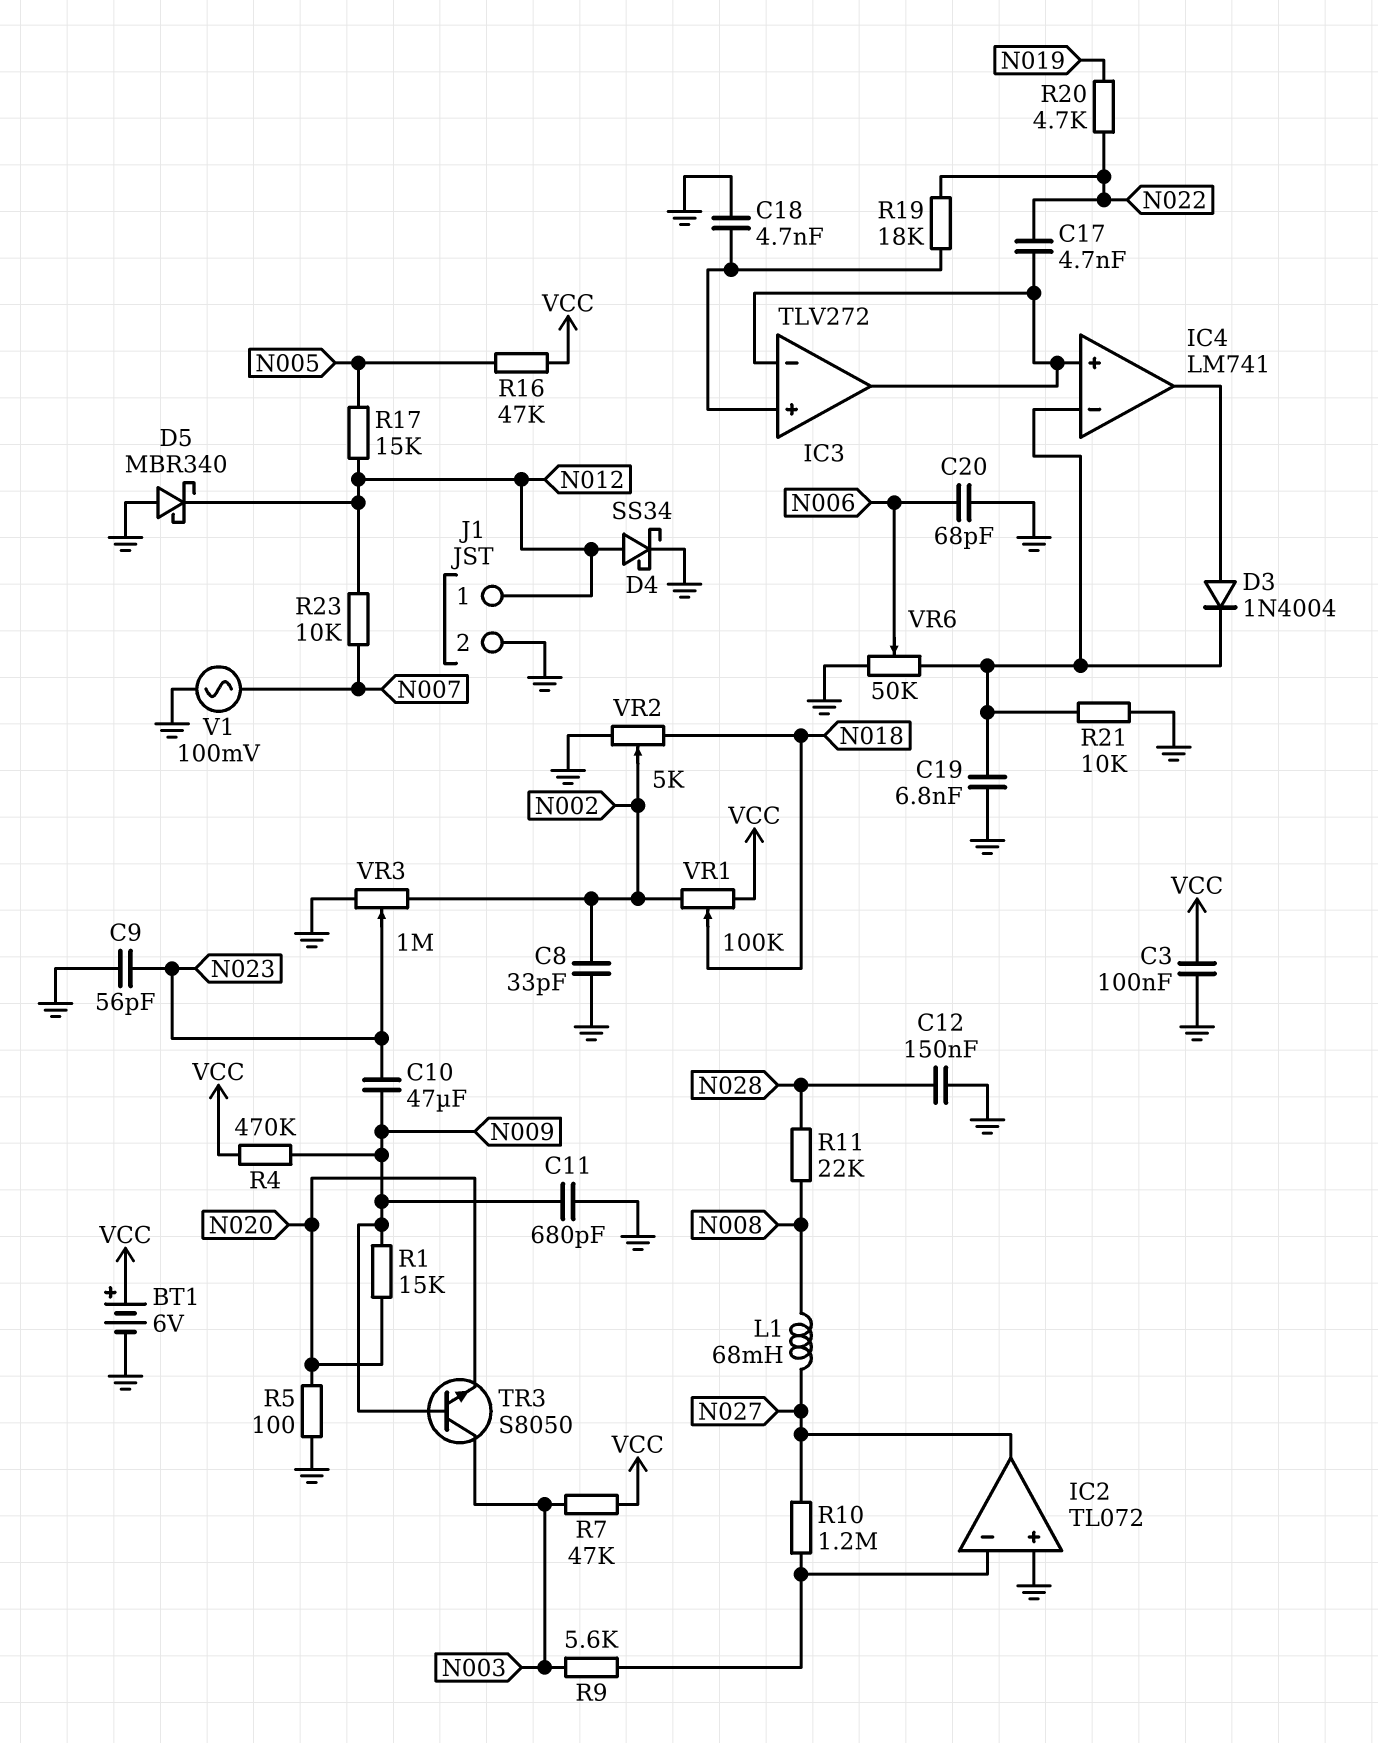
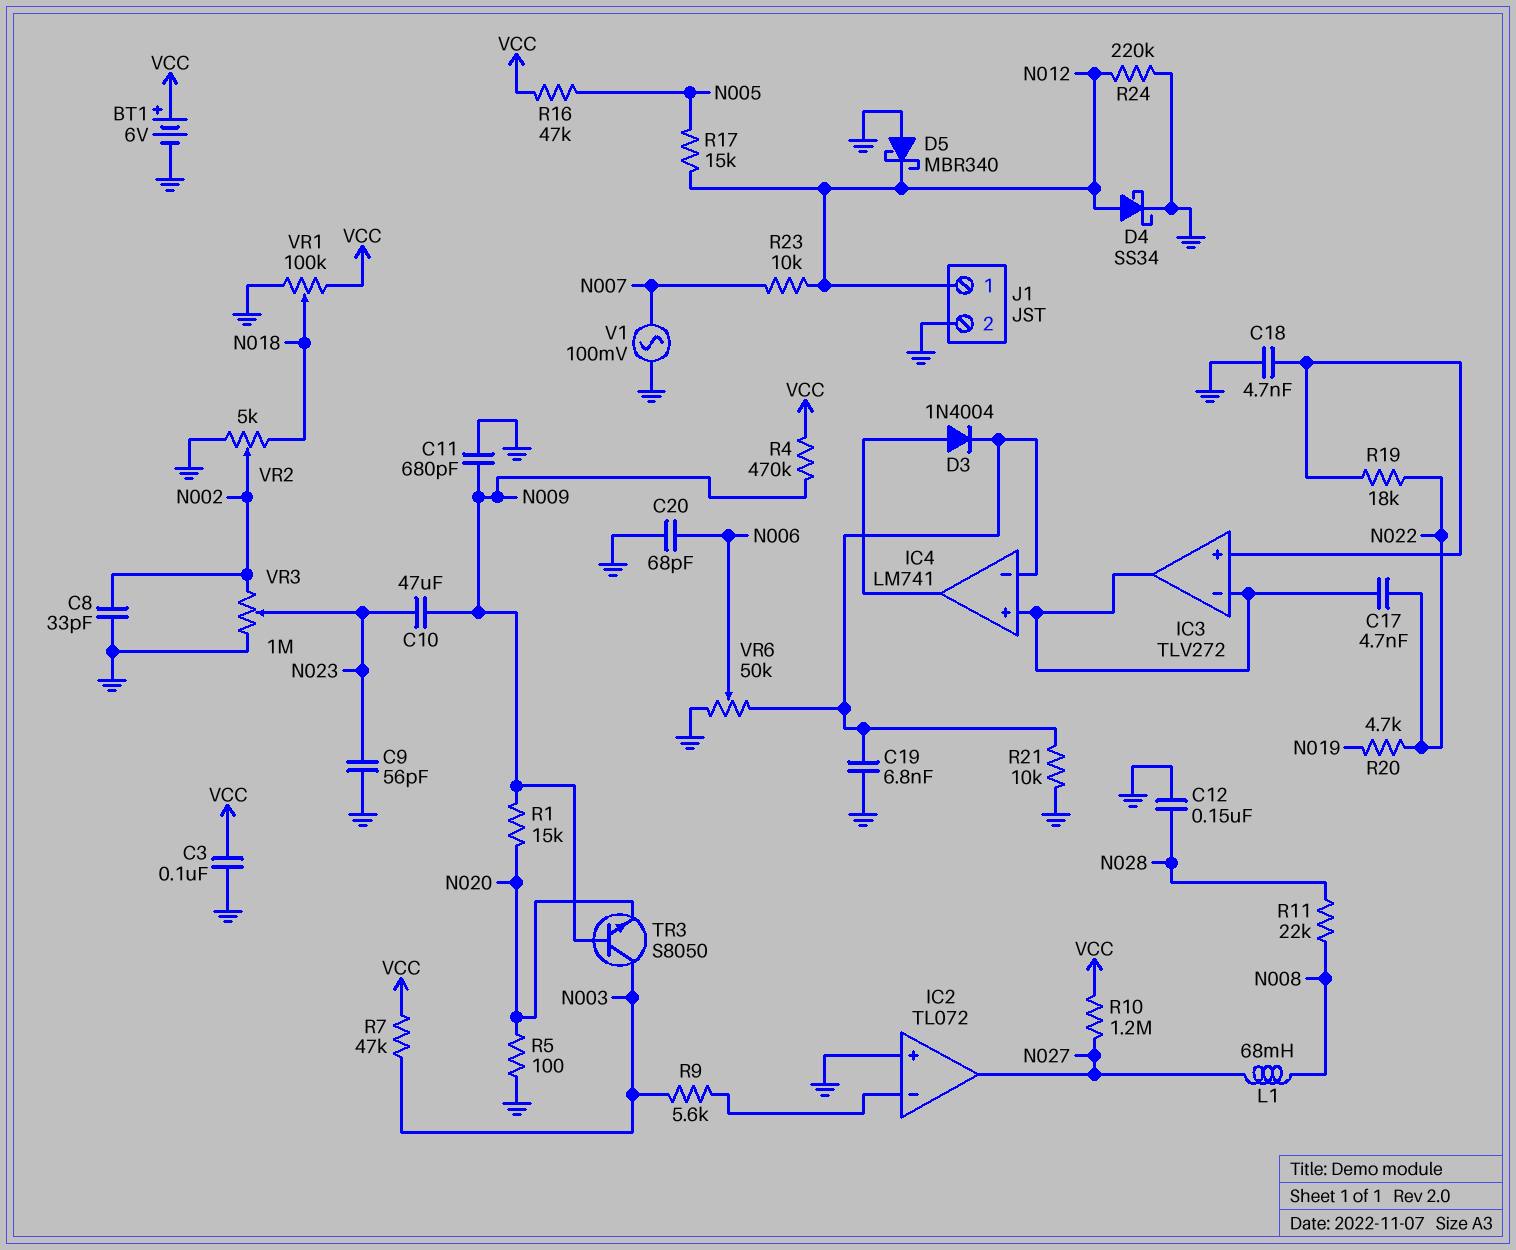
R10: 1.2M (IC2/in-, N027) -> 1.2M (N027, VCC)
R24: none -> 220k (GND, N012)
VR1: 100k (N002, VCC, wiper N018) -> 100k (GND, VCC, wiper N018)

